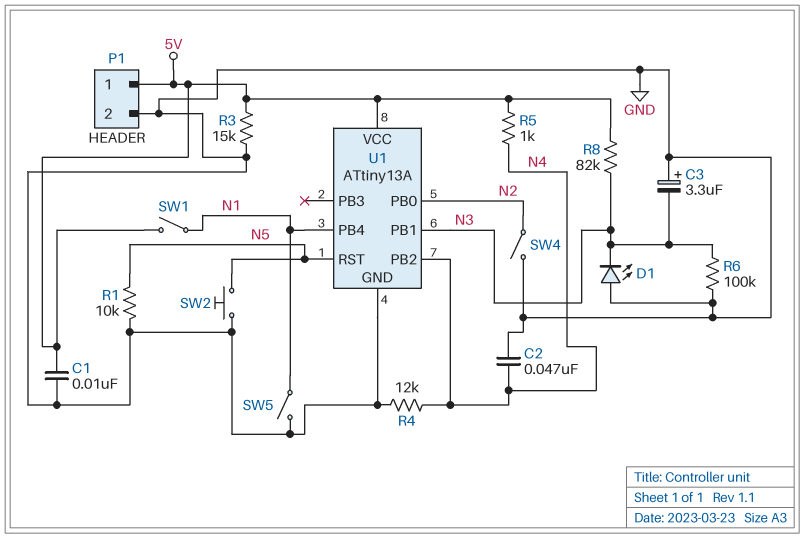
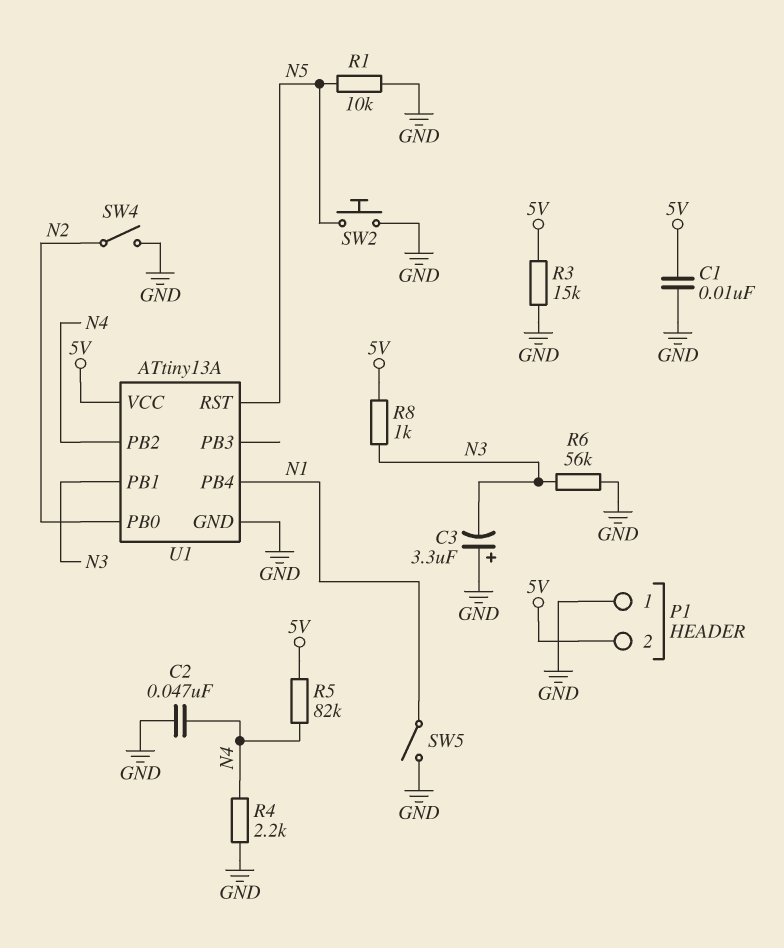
D1: LED (A GND, K N3) -> none
P1 pin 1: 5V -> GND
P1 pin 2: GND -> 5V
R4: 12k (GND, N4) -> 2.2k (GND, N4)
R5: 1k (5V, N4) -> 82k (5V, N4)
R6: 100k (GND, N3) -> 56k (GND, N3)
R8: 82k (5V, N3) -> 1k (5V, N3)
SW1: switch (5V, N1) -> none

